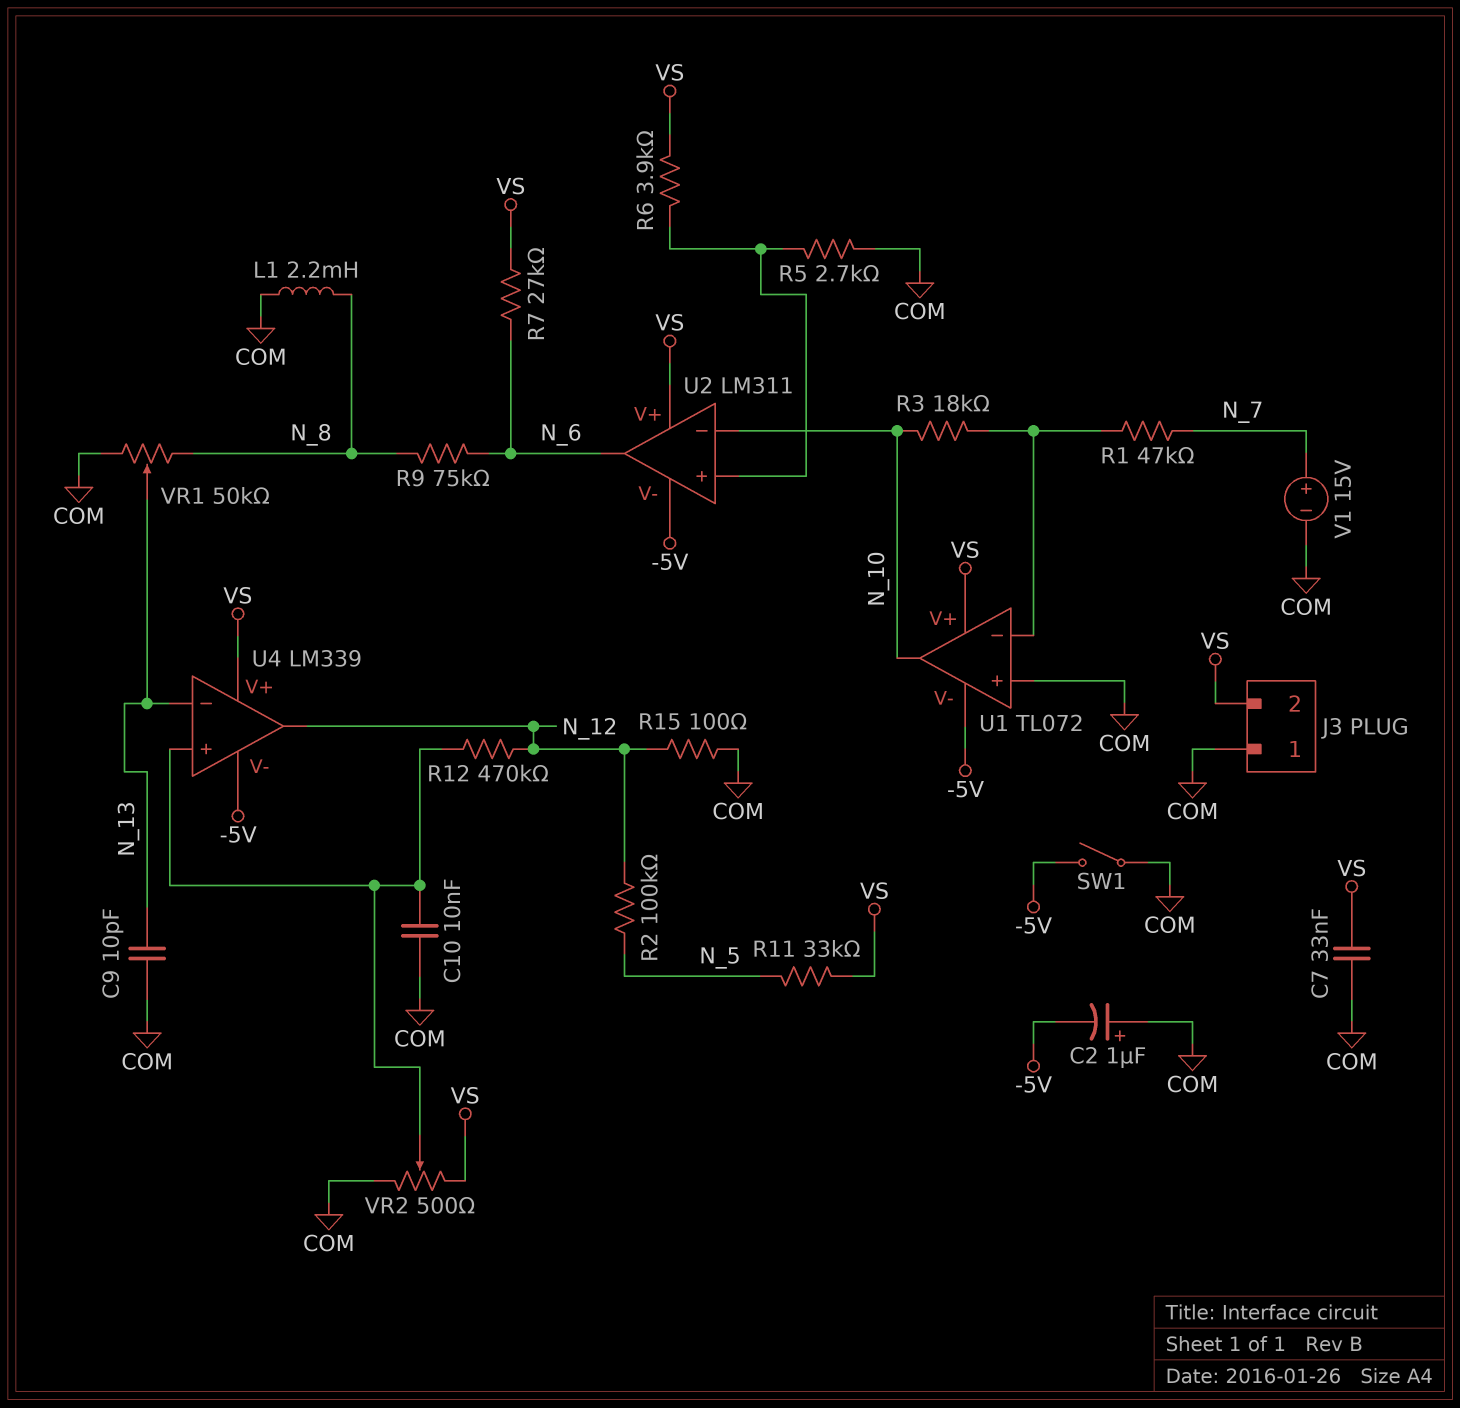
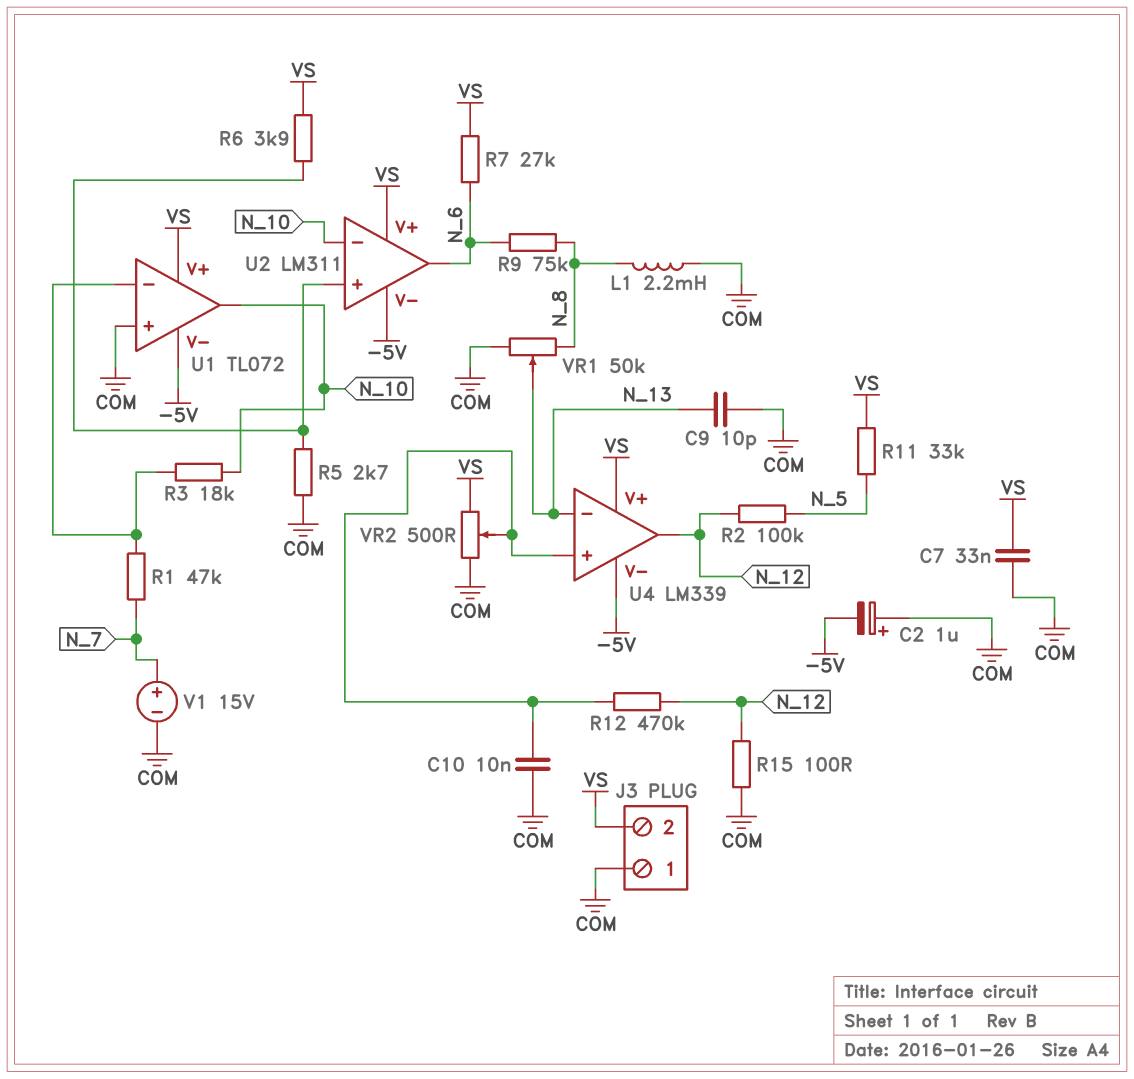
SW1: switch (-5V, COM) -> none

